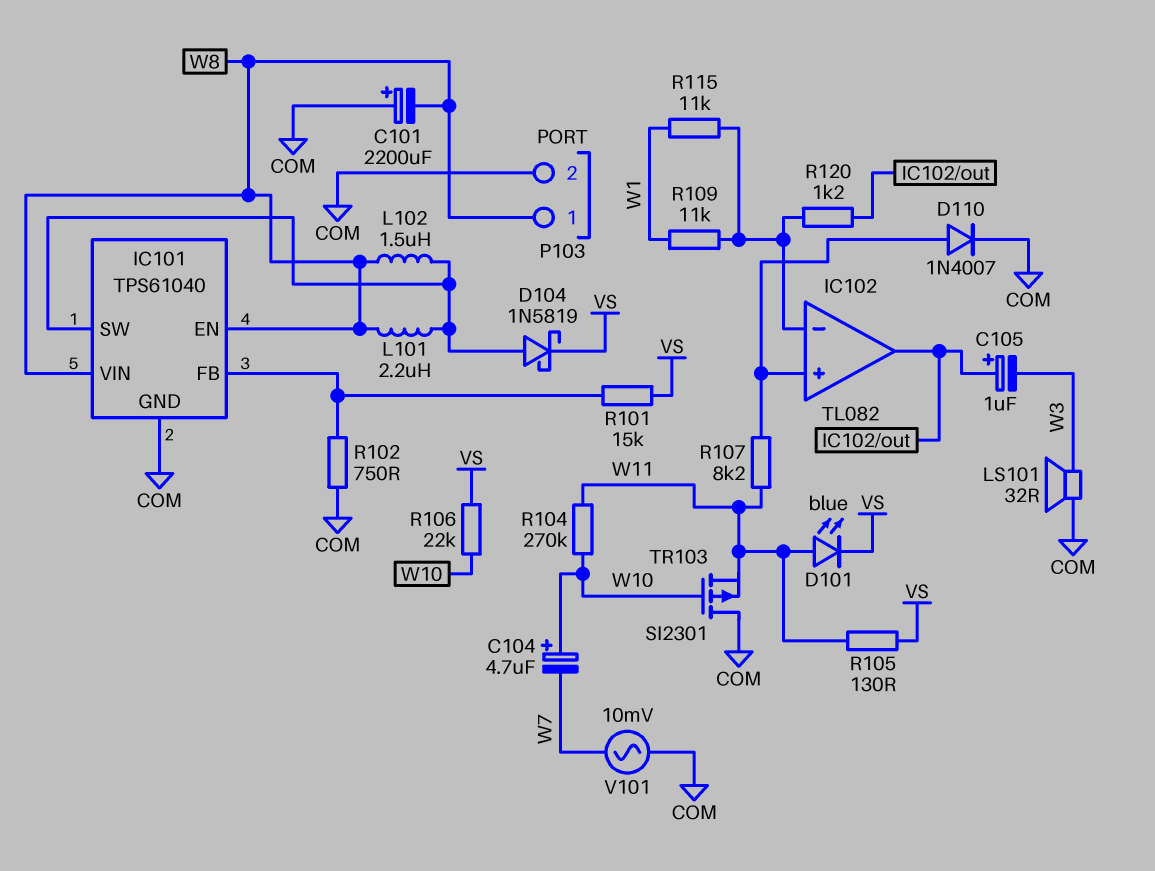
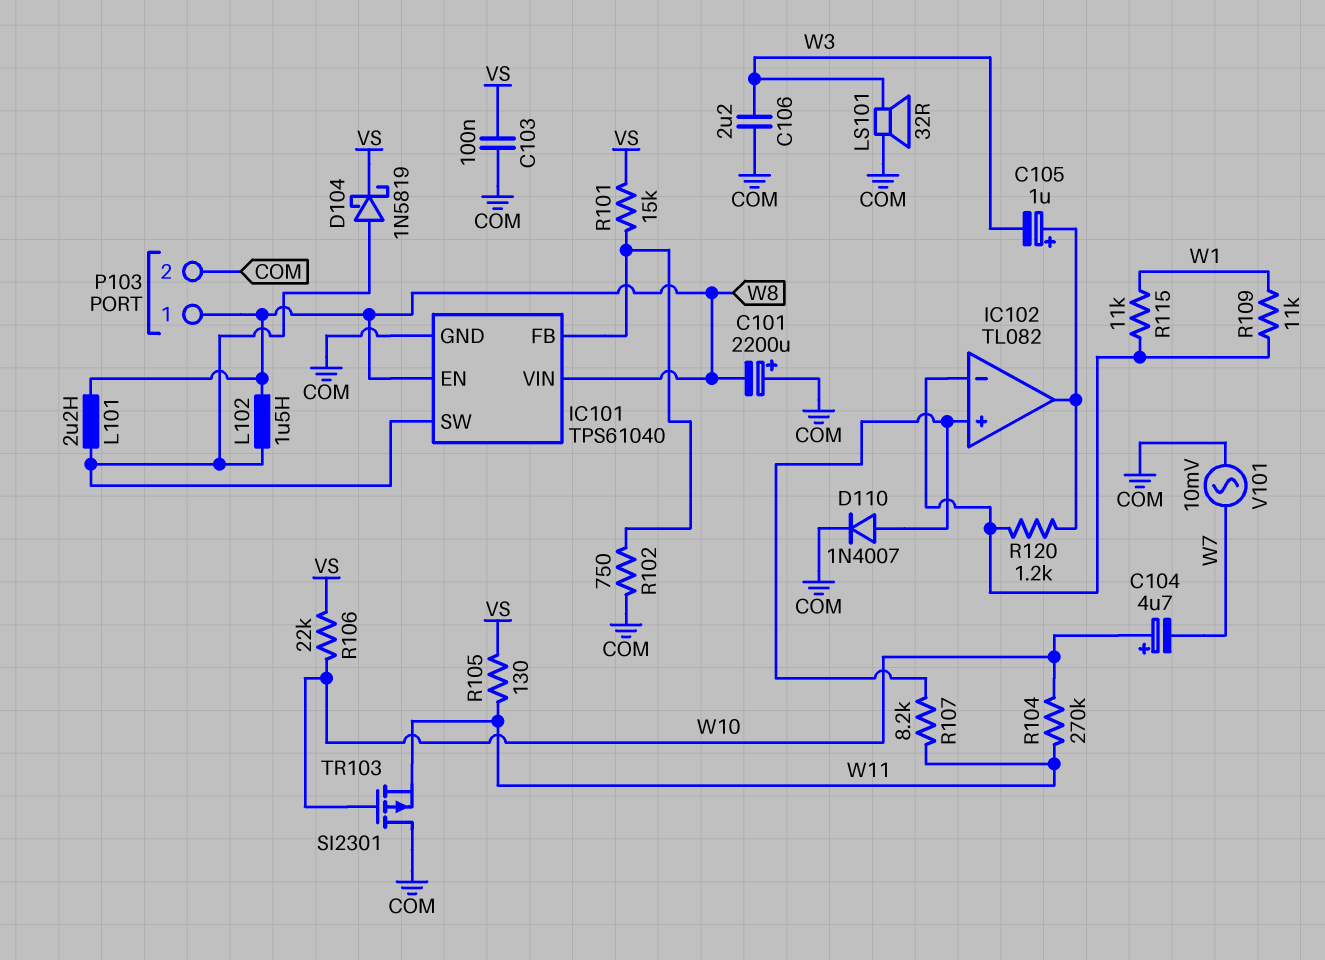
C103: none -> 100nF (COM, VS)
C106: none -> 2.2uF (COM, W3)
D101: LED blue (A W11, K VS) -> none

